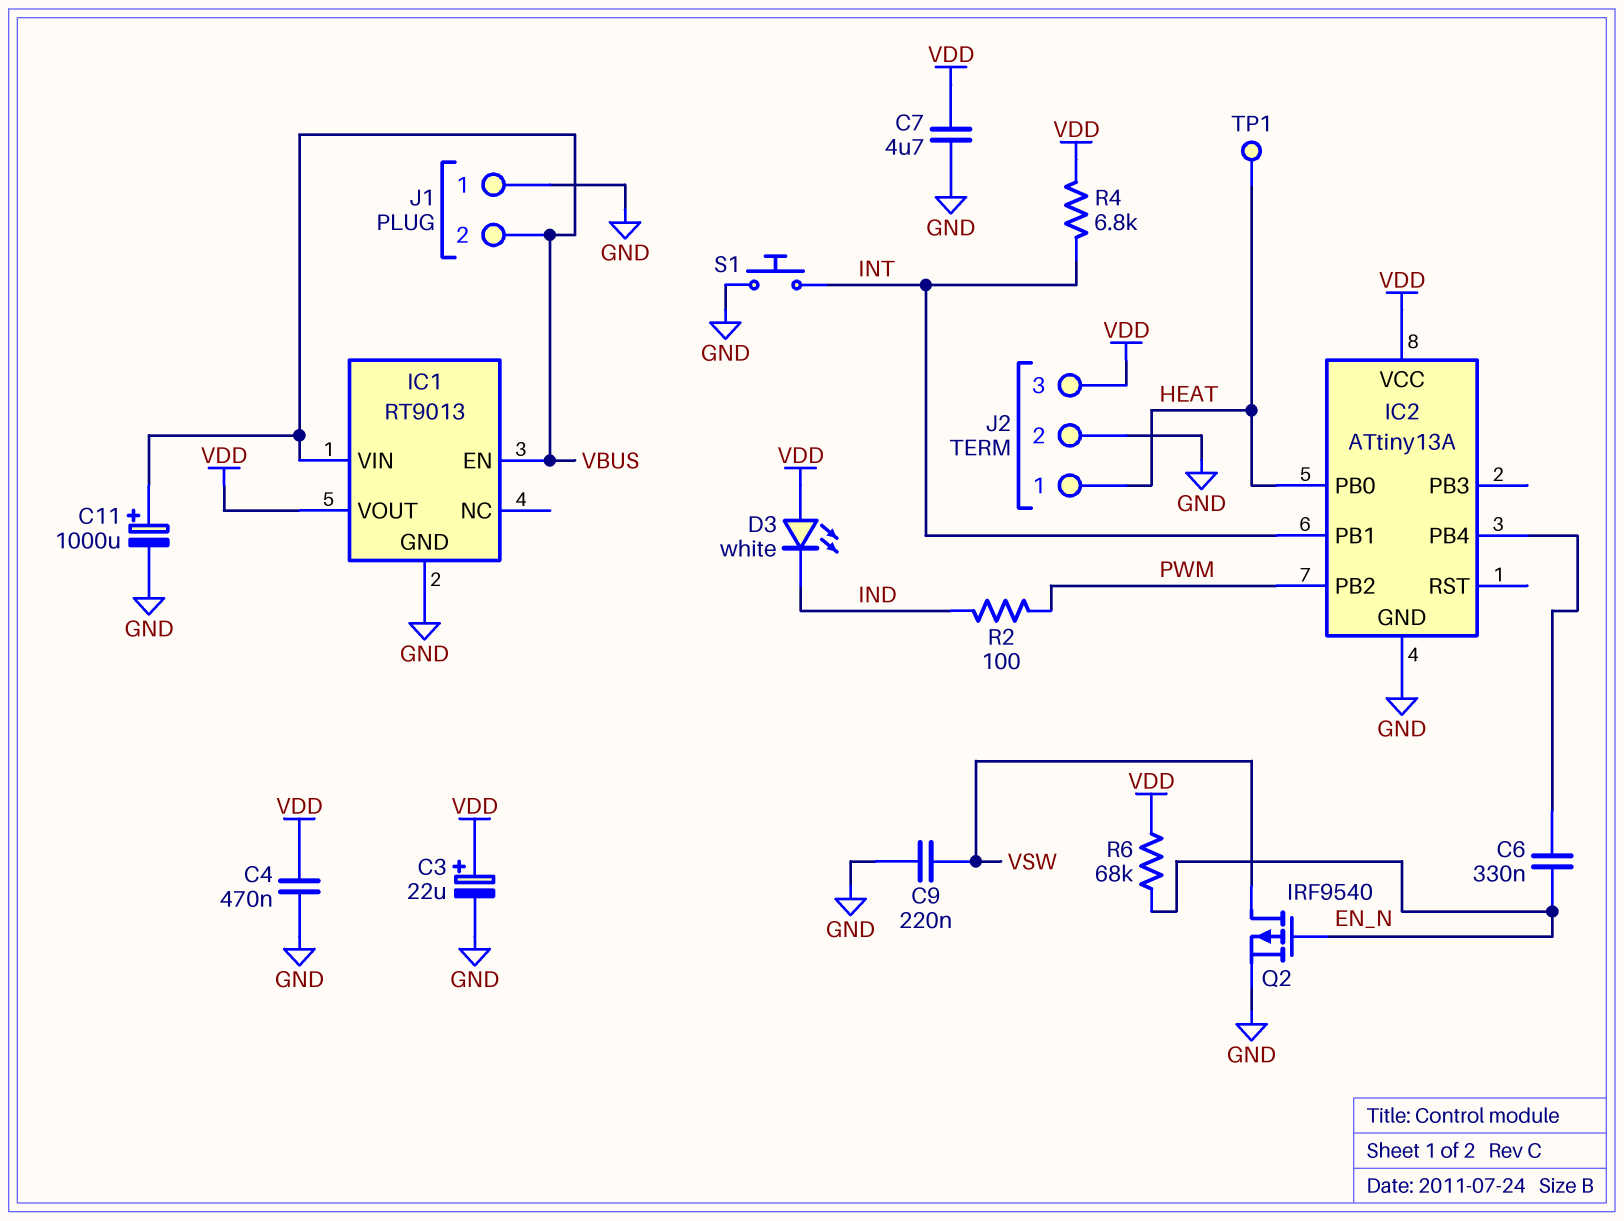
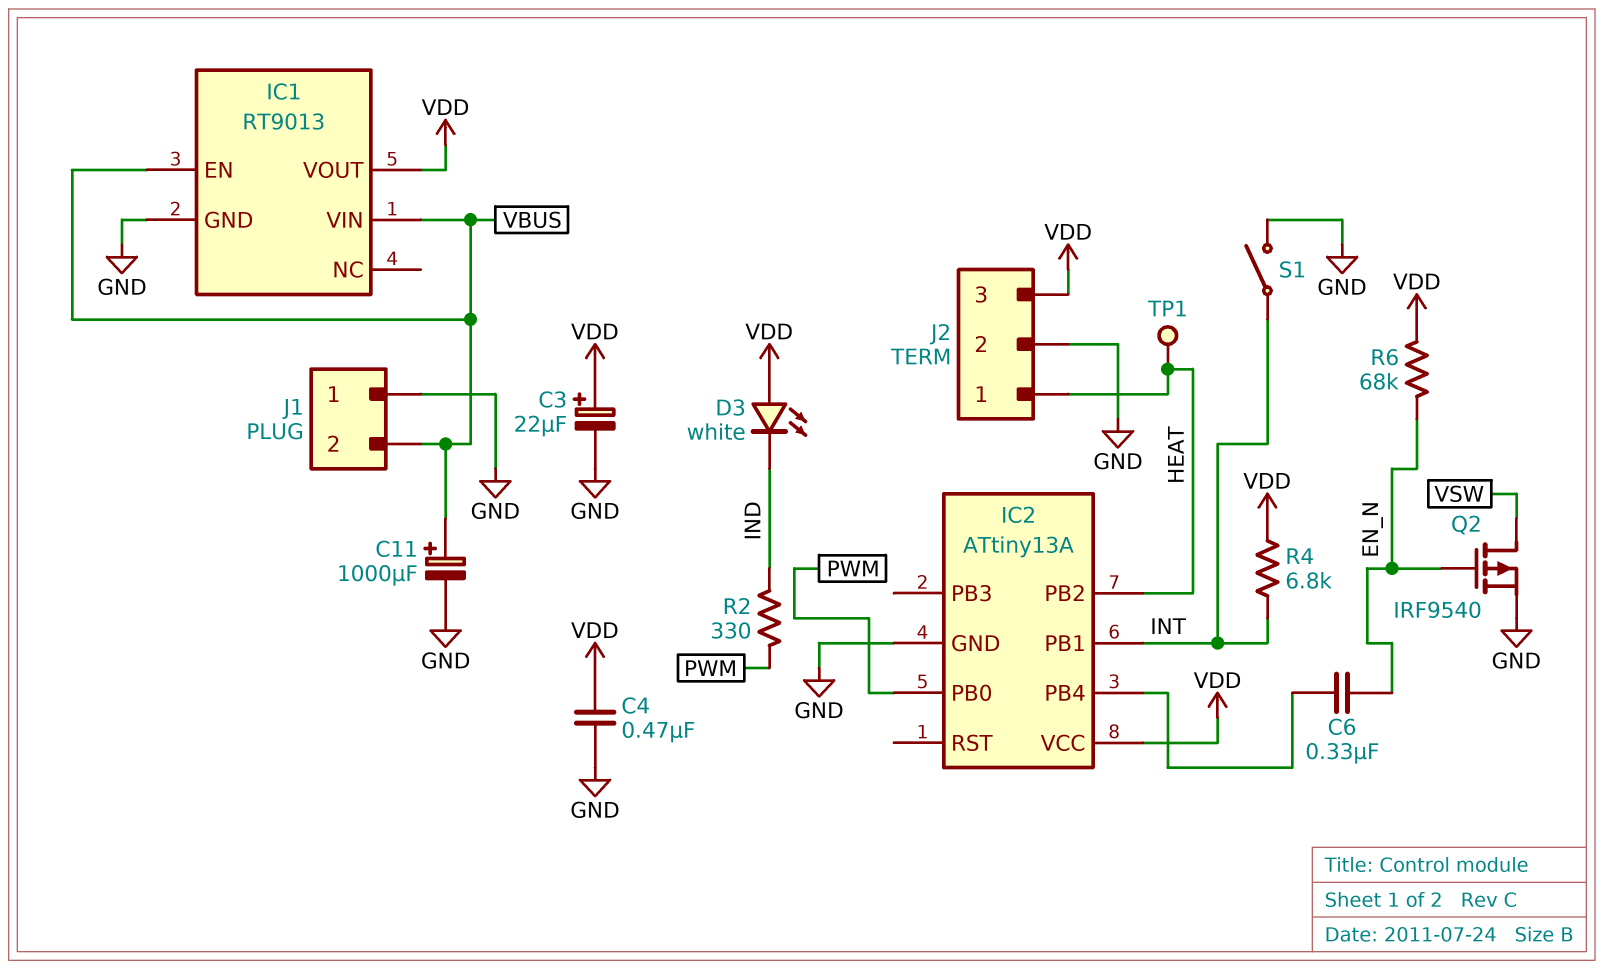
C7: 4.7uF (GND, VDD) -> none
C9: 220nF (GND, VSW) -> none
IC2 pin PB0: HEAT -> PWM
IC2 pin PB2: PWM -> HEAT
R2: 100 (IND, PWM) -> 330 (IND, PWM)
S1: button (GND, INT) -> switch (GND, INT)

